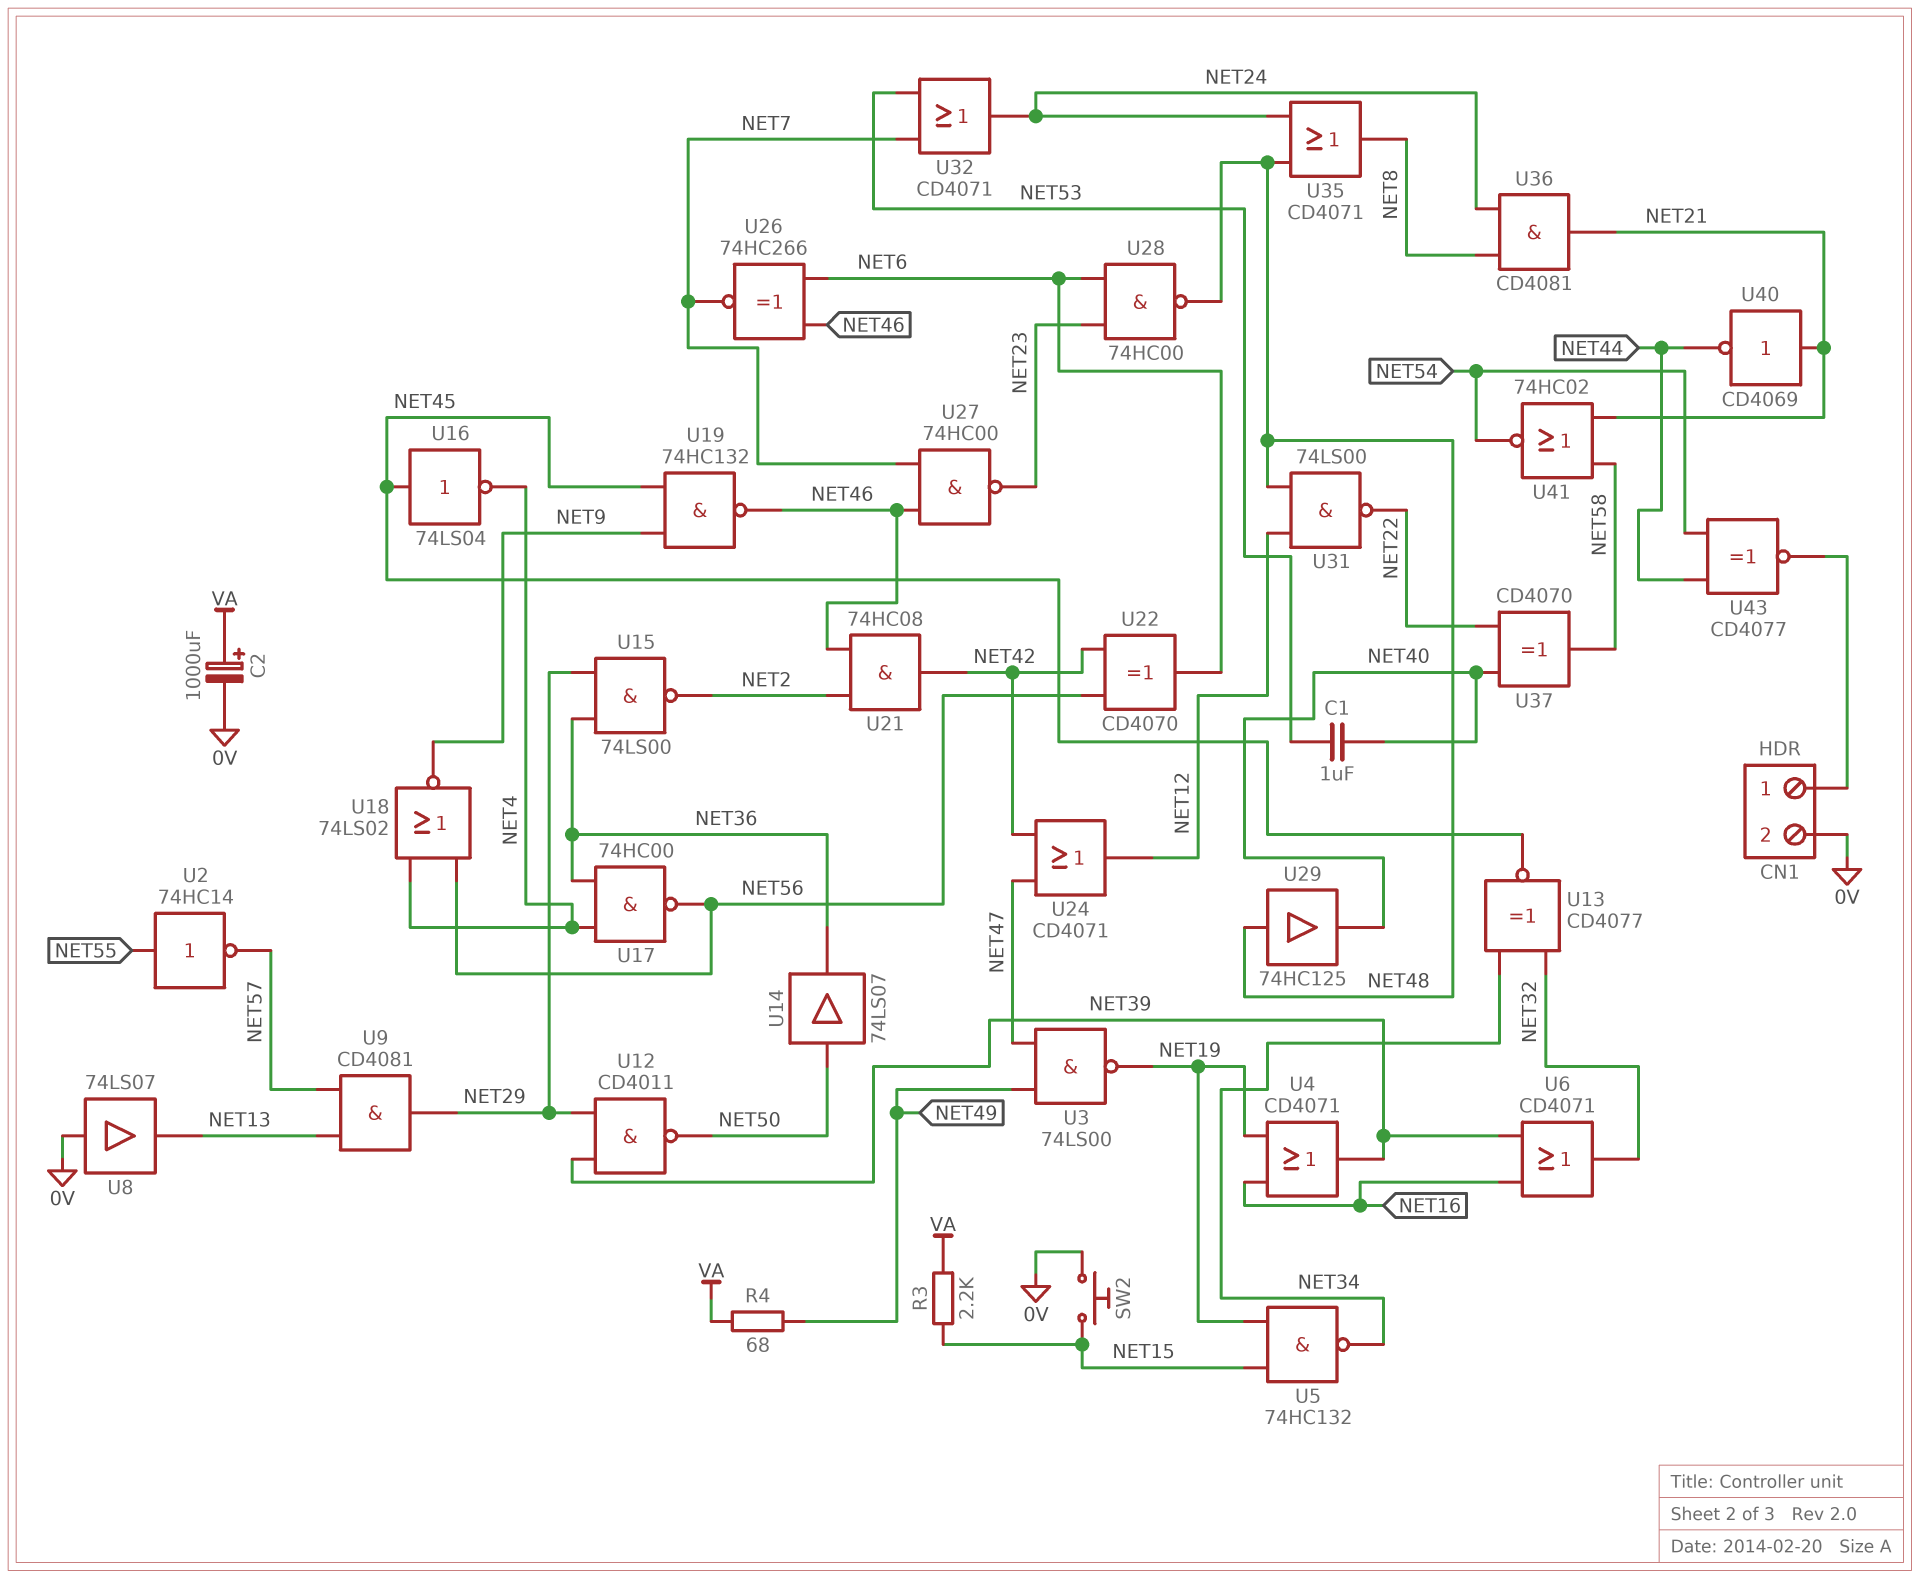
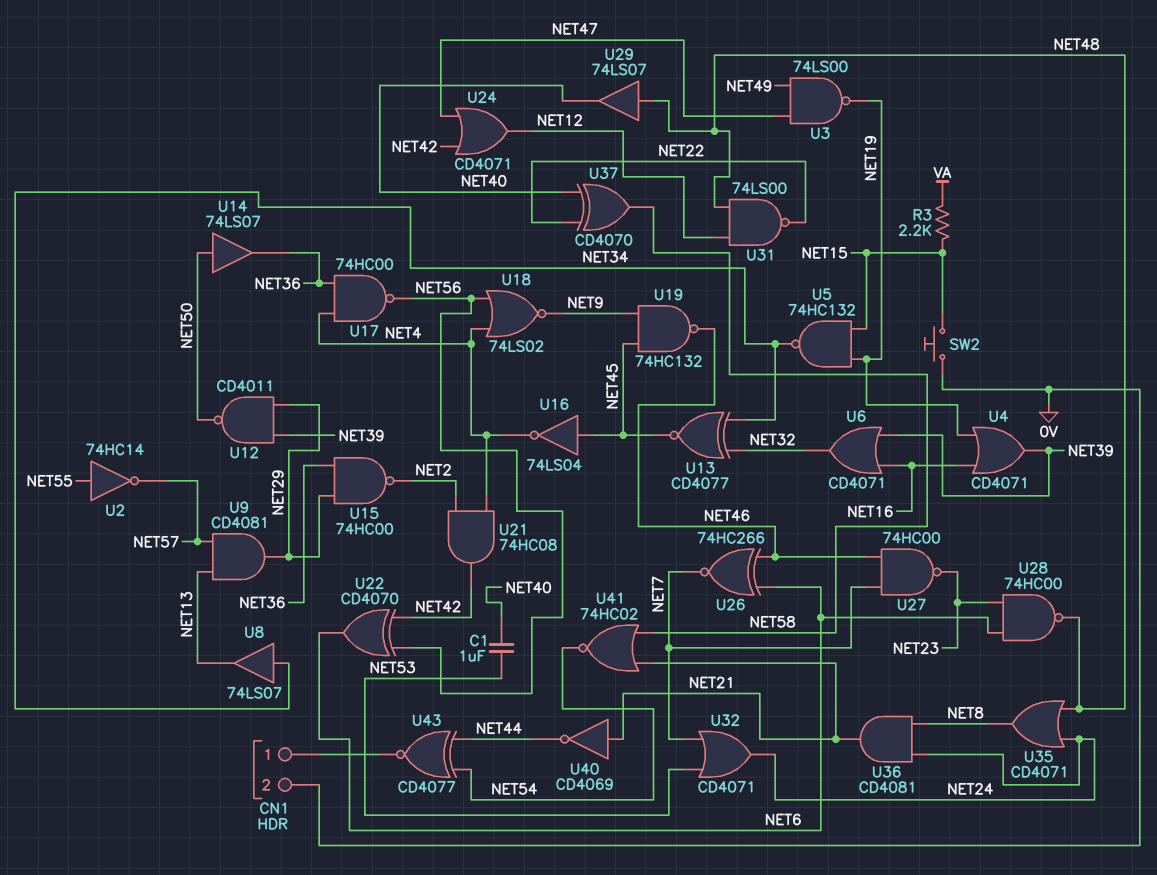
C2: 1000uF (plus VA, minus 0V) -> none
R4: 68 (NET49, VA) -> none
U8: buffer 74LS07 (in 0V, out NET13) -> buffer 74LS07 (in NET34, out NET13)
U15: NAND 74LS00 (in NET29, in NET36, out NET2) -> NAND 74HC00 (in NET29, in NET36, out NET2)
U21: AND 74HC08 (in NET2, in NET46, out NET42) -> AND 74HC08 (in NET2, in NET4, out NET42)
U29: buffer 74HC125 (in NET48, out NET40) -> buffer 74LS07 (in NET48, out NET40)

